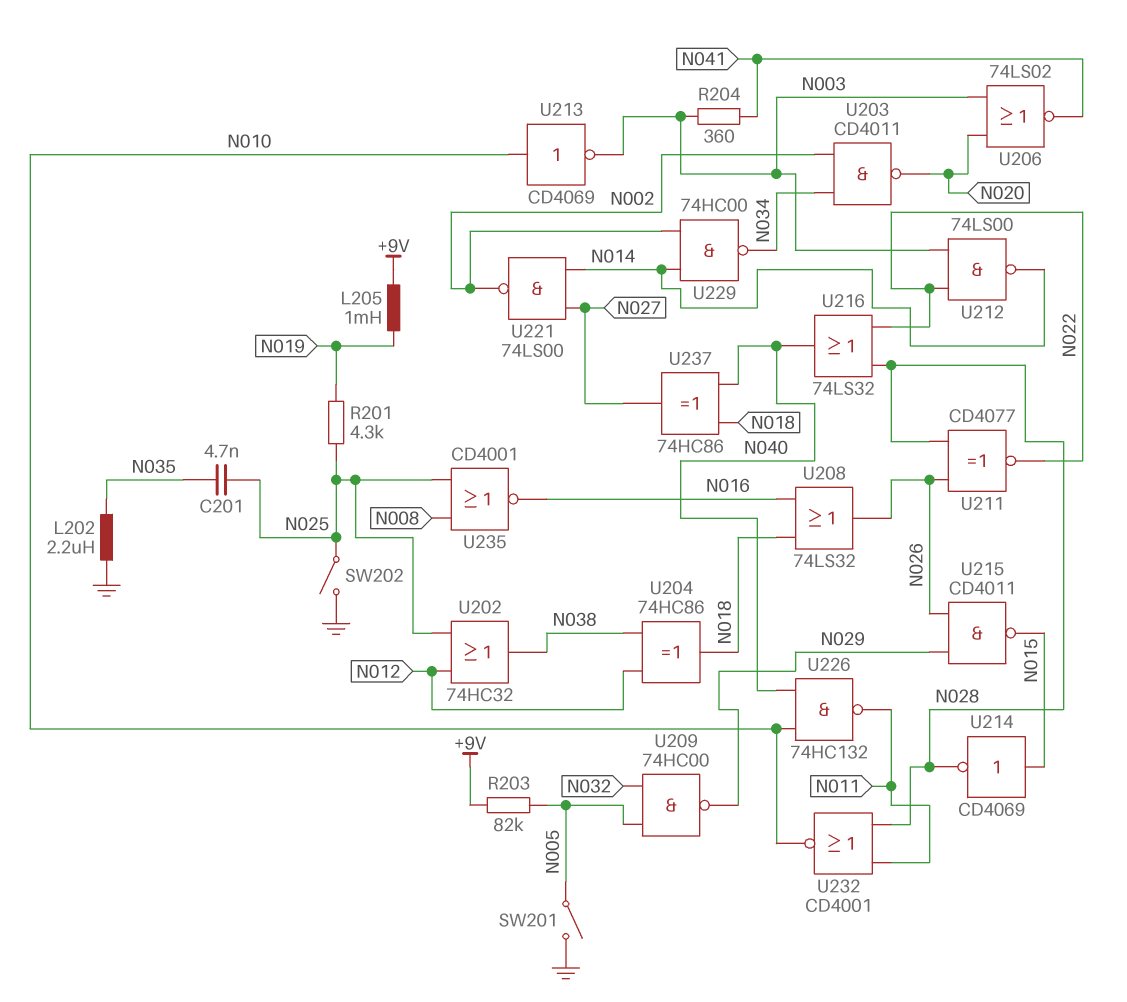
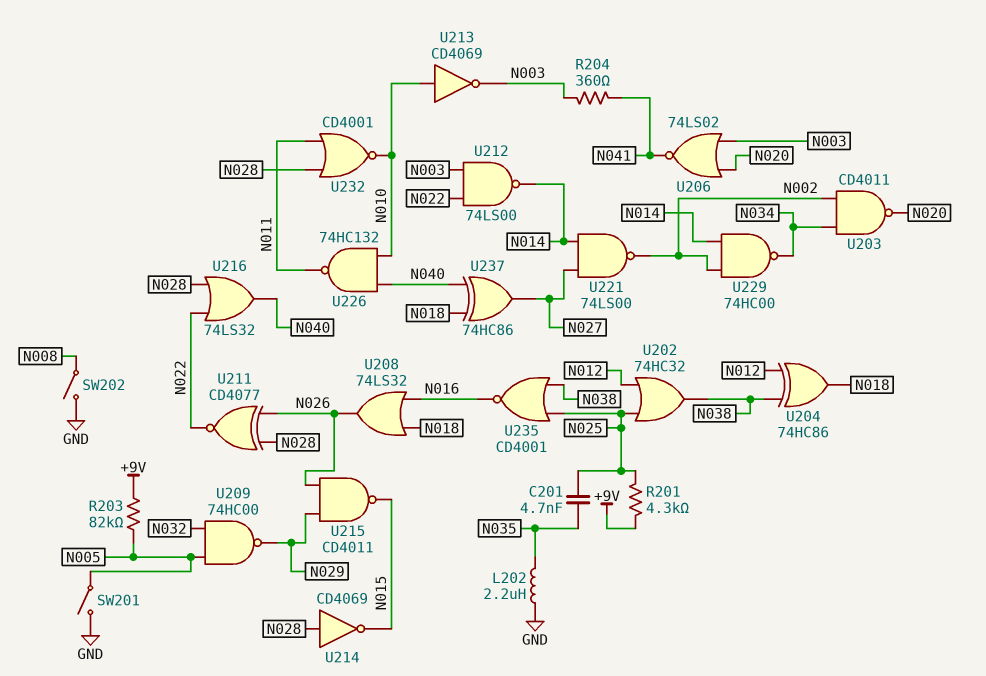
L205: 1mH (+9V, N019) -> none
R201: 4.3k (N019, N025) -> 4.3k (+9V, N025)
SW202: switch (GND, N025) -> switch (GND, N008)
U214: NOT CD4069 (in N015, out N028) -> NOT CD4069 (in N028, out N015)
U235: NOR CD4001 (in N008, in N025, out N016) -> NOR CD4001 (in N025, in N038, out N016)

